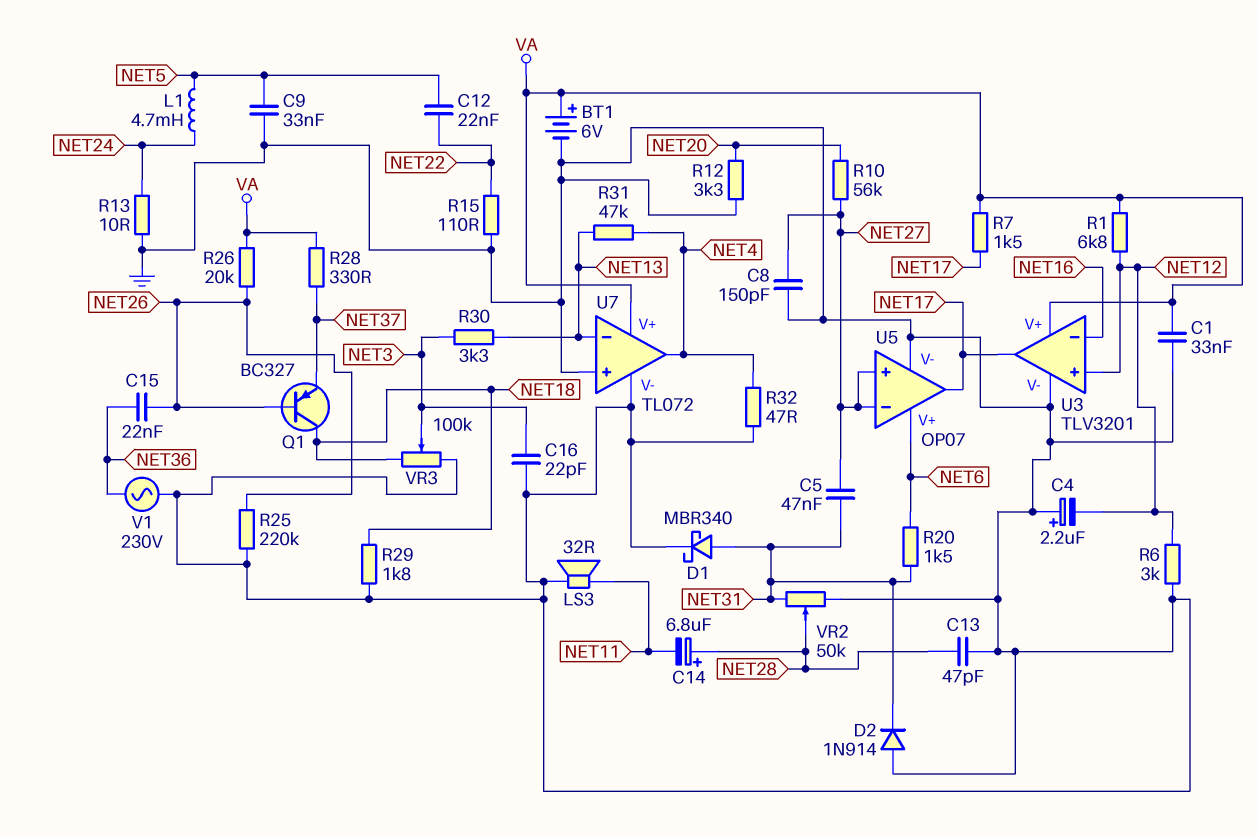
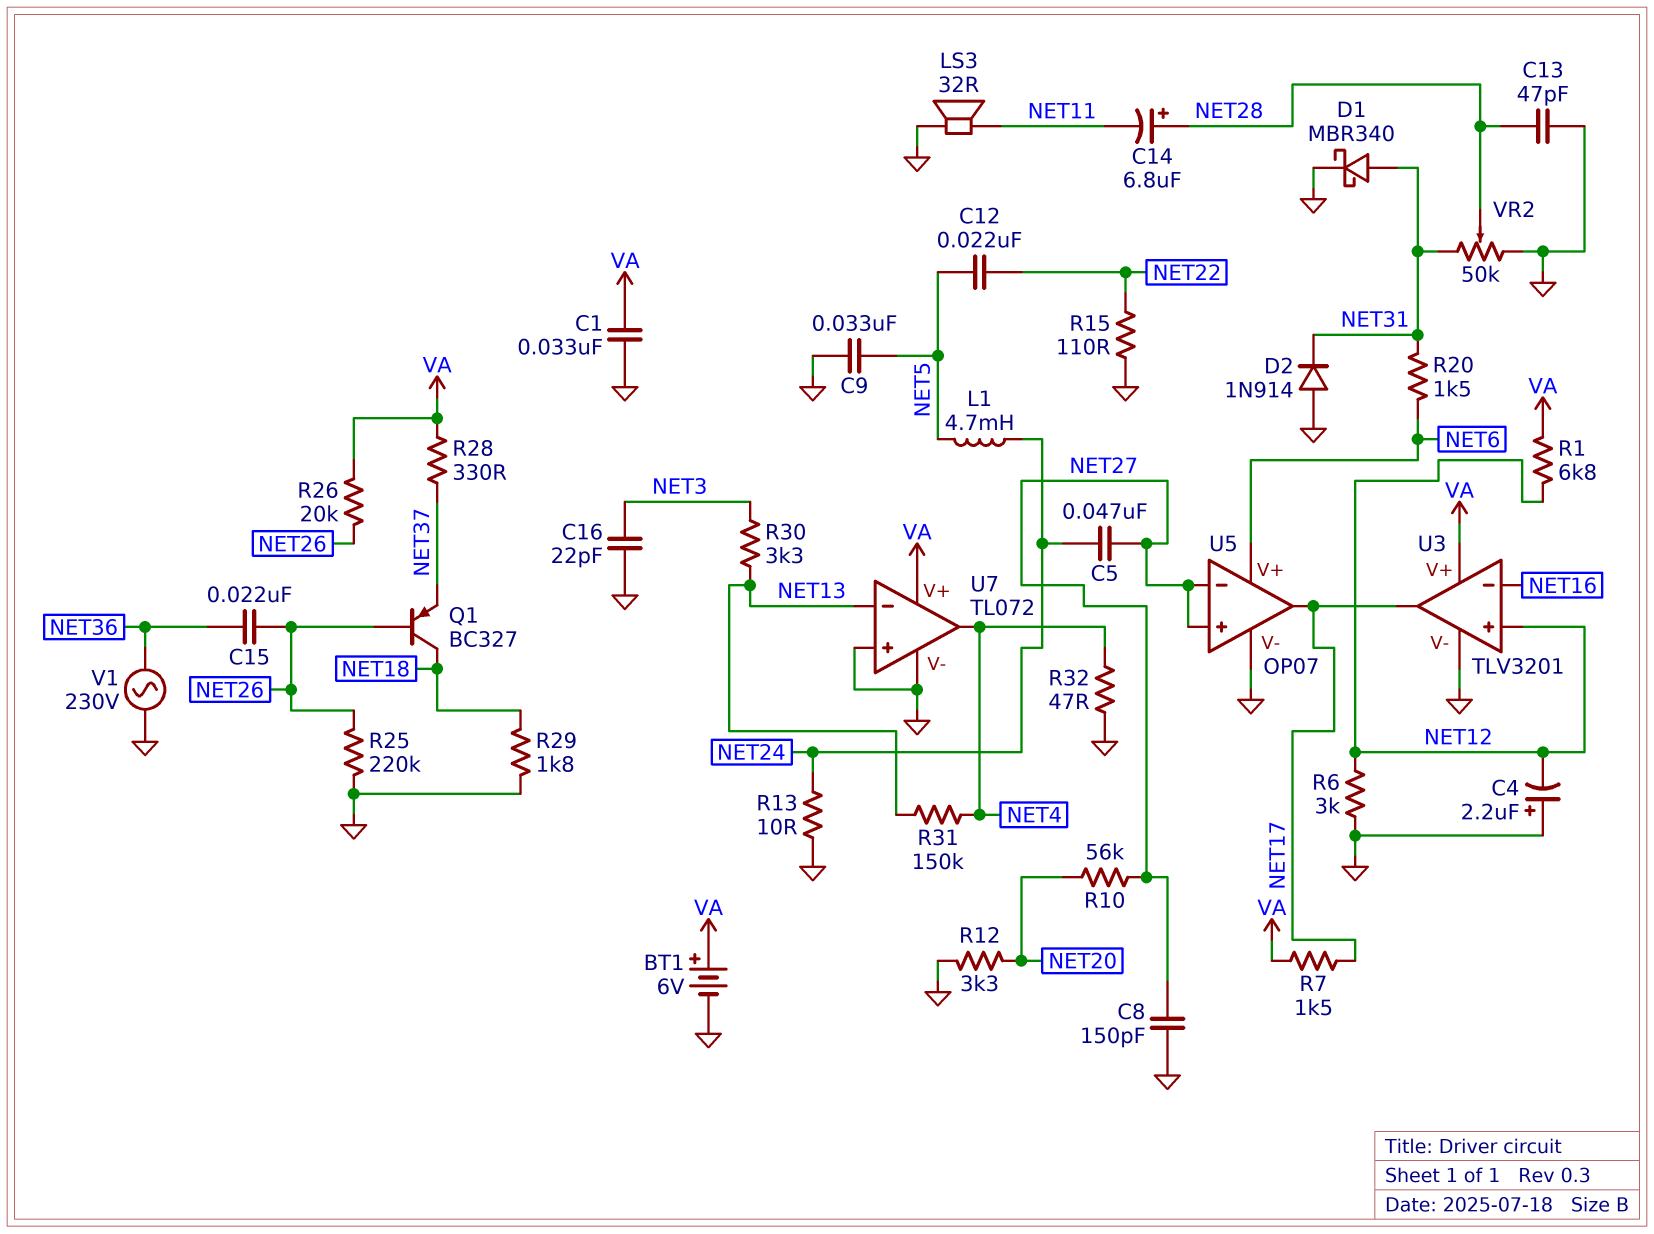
C5: 47nF (NET27, NET31) -> 47nF (NET24, NET27)
R31: 47k (NET4, NET13) -> 150k (NET4, NET13)
VR3: 100k (GND, NET18, wiper NET3) -> none

